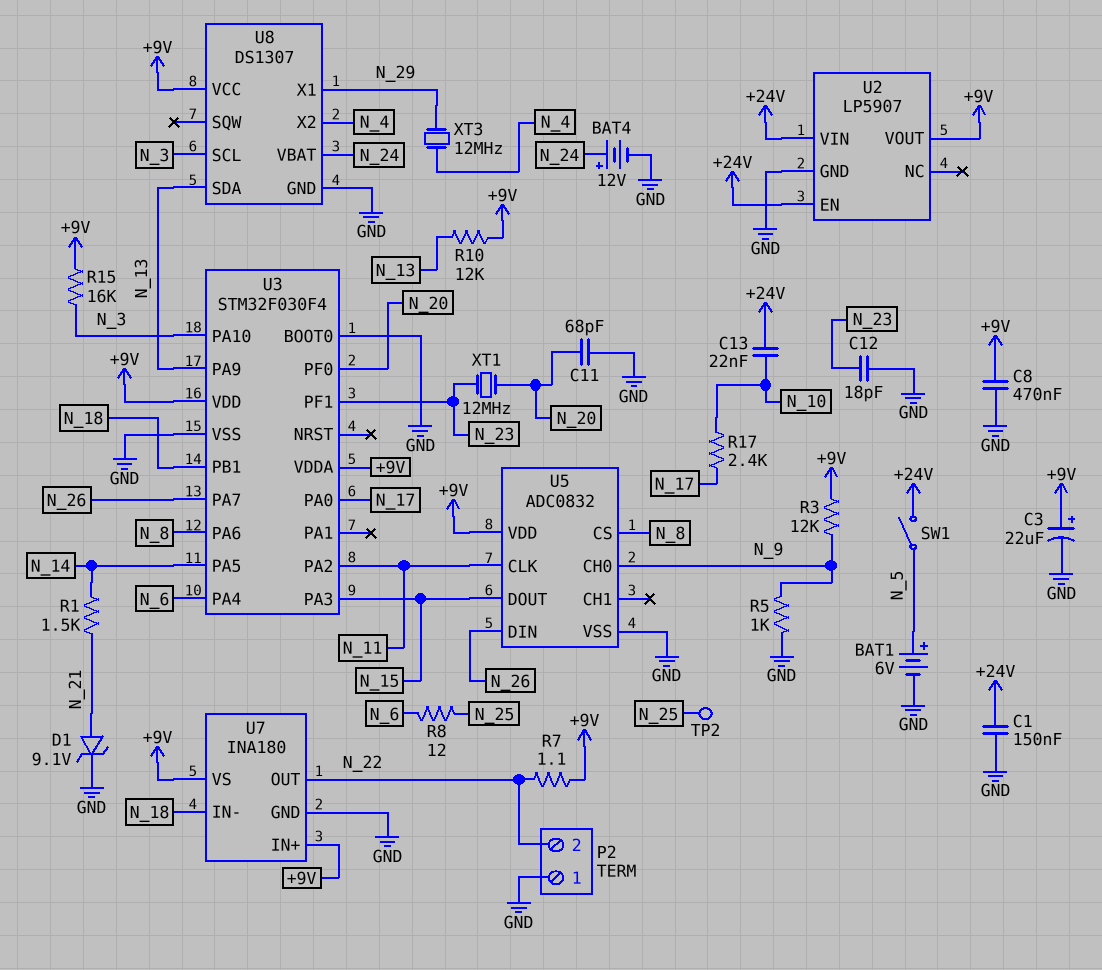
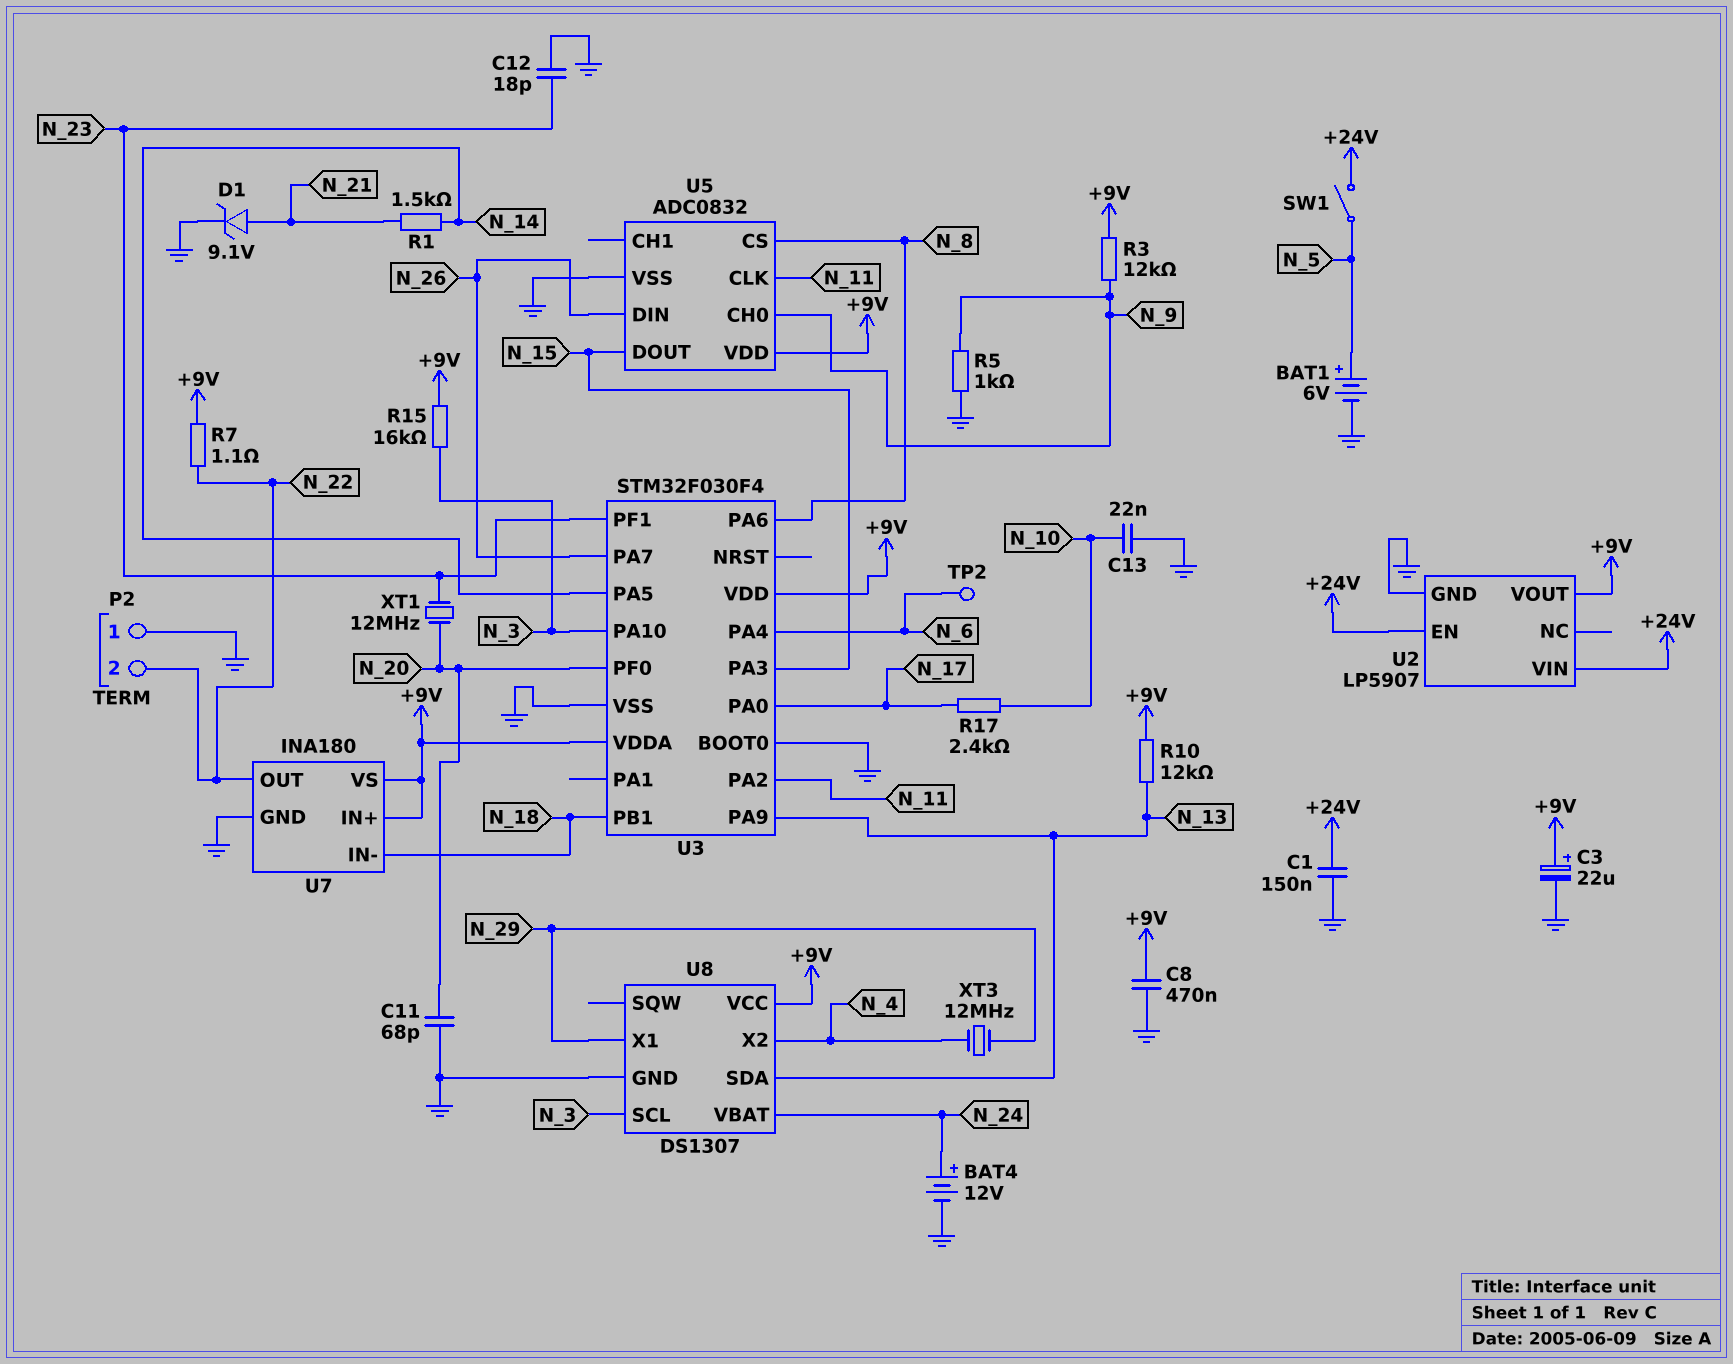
C13: 22nF (+24V, N_10) -> 22nF (GND, N_10)
R8: 12 (N_6, N_25) -> none
TP2: test point (N_25) -> test point (N_6)

